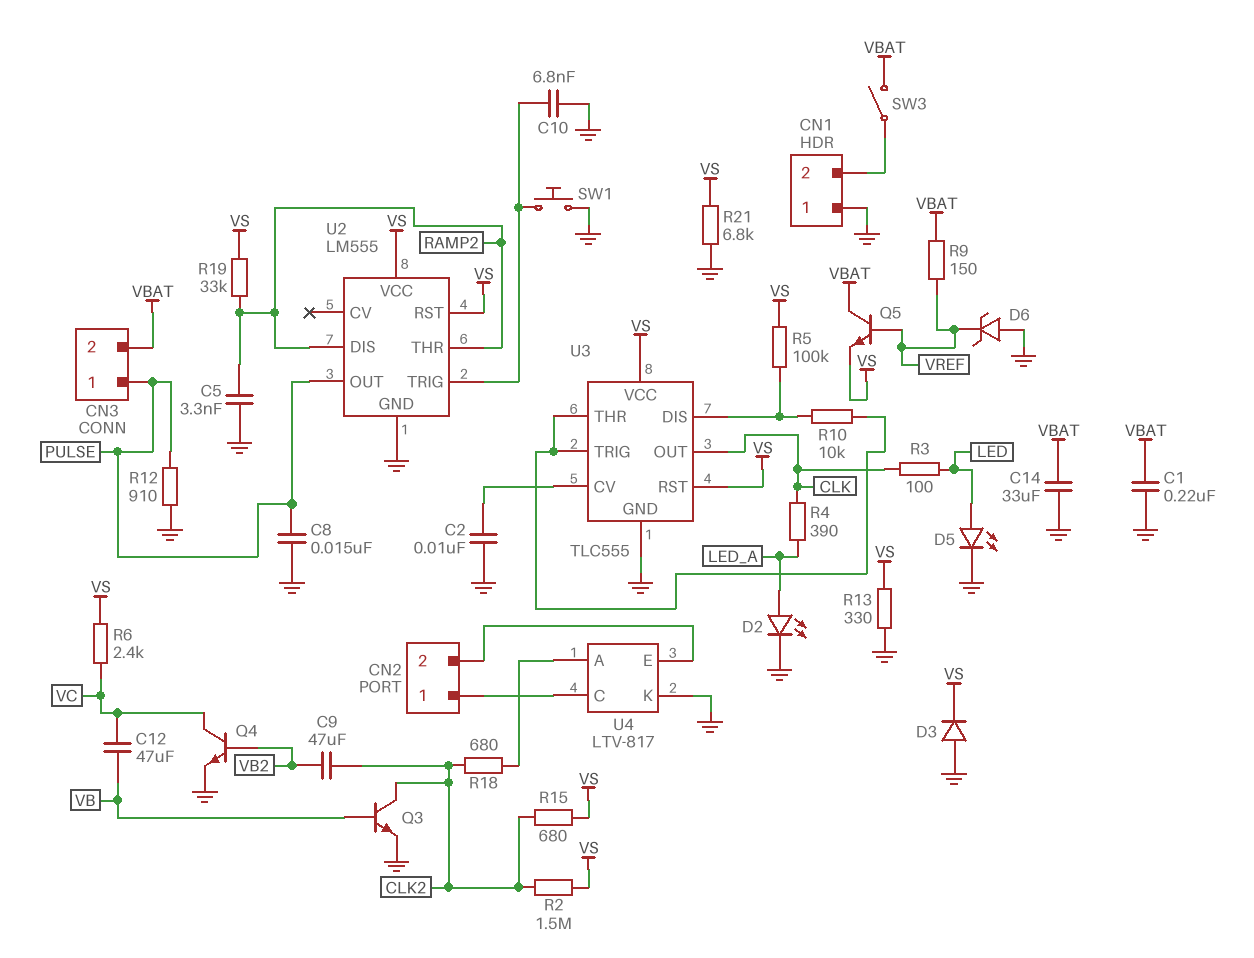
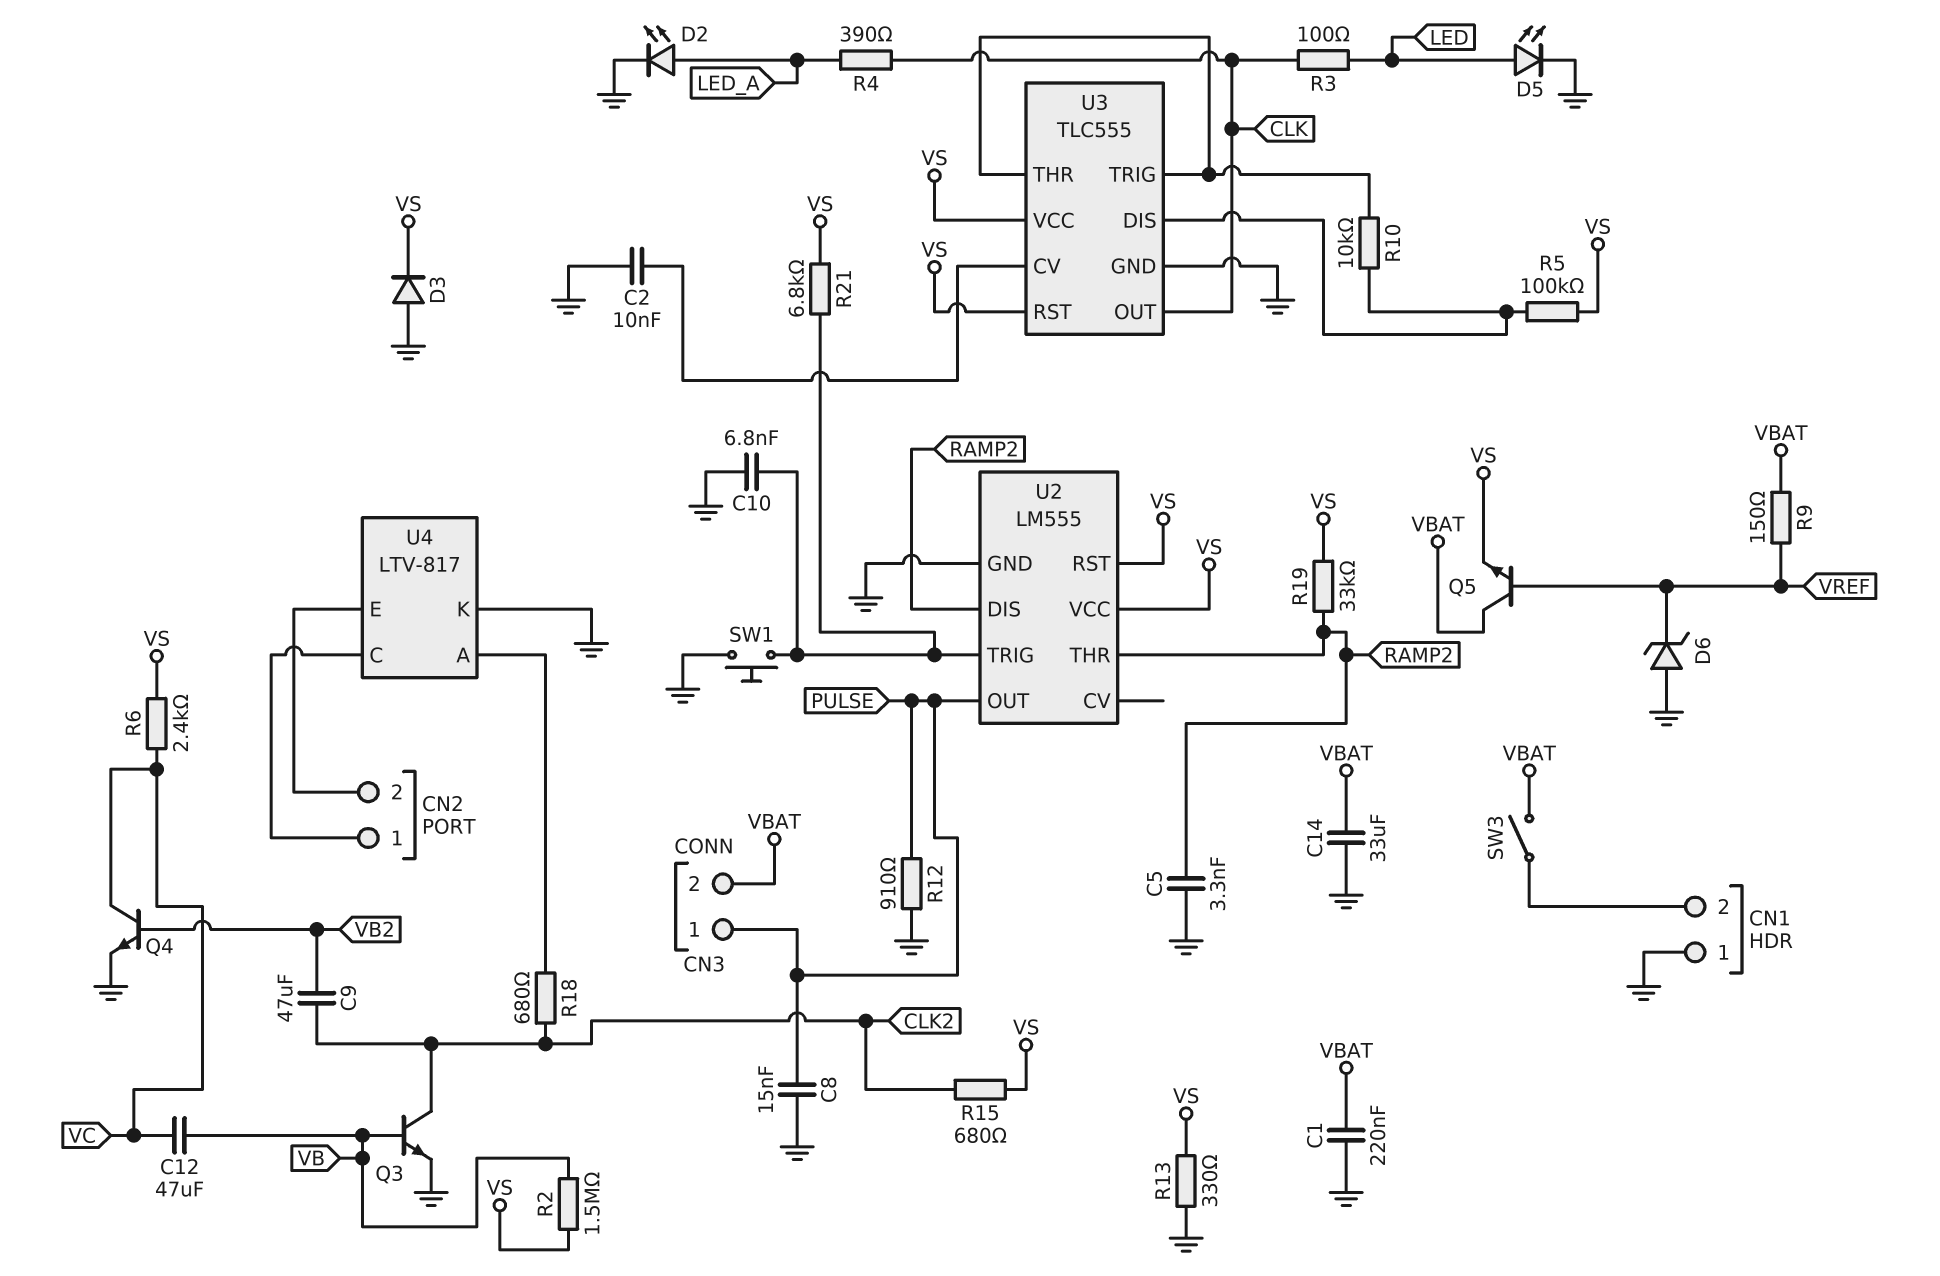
R2: 1.5M (CLK2, VS) -> 1.5M (VB, VS)
R21: 6.8k (GND, VS) -> 6.8k (U2/TRIG, VS)

